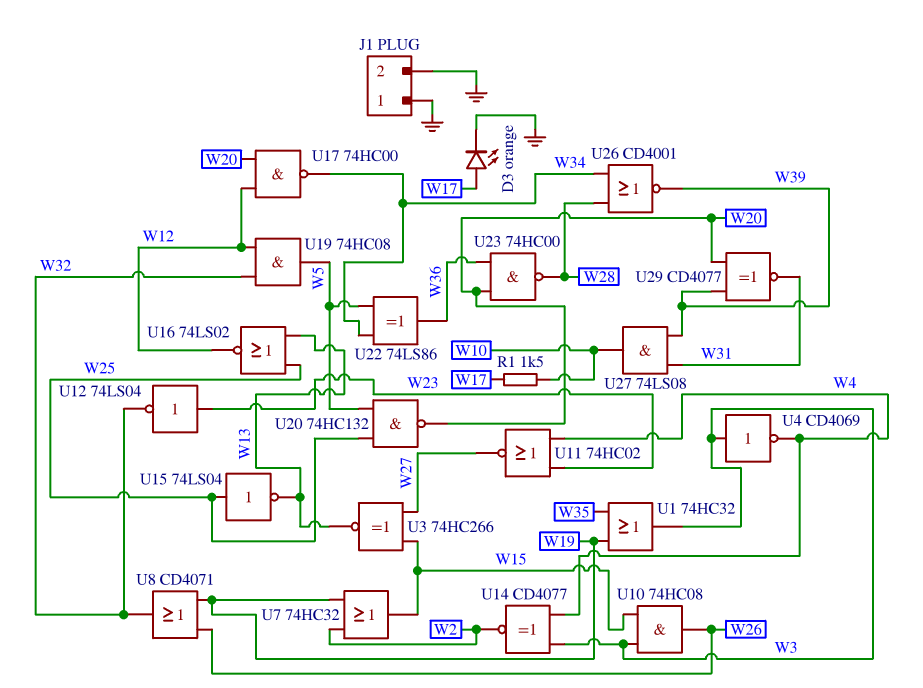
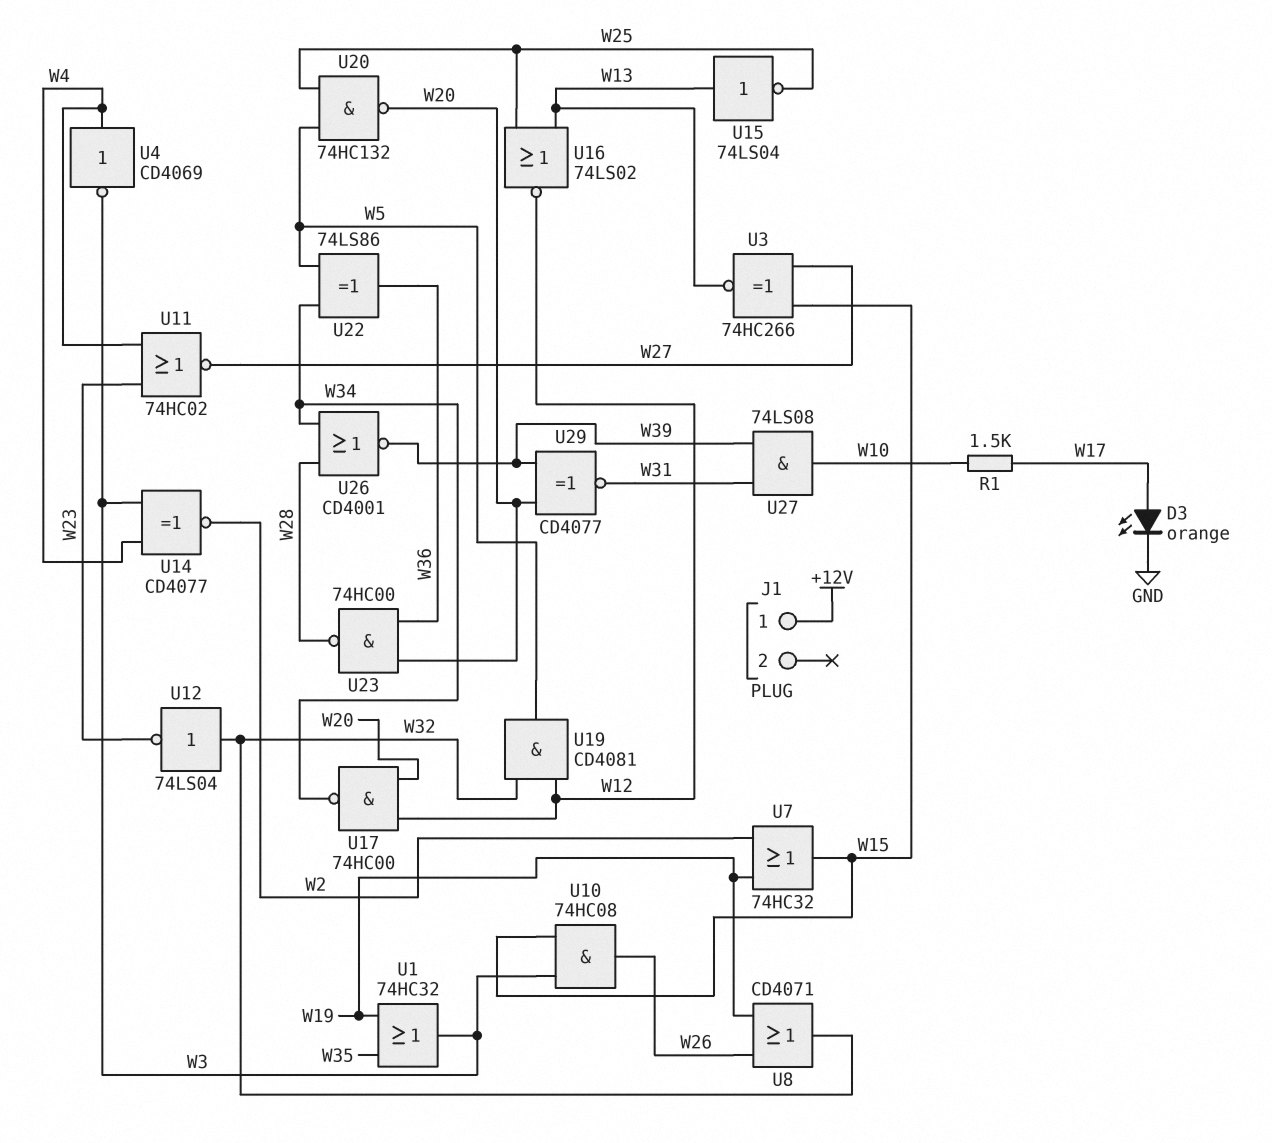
J1 pin 1: GND -> +12V
J1 pin 2: GND -> none
U4: NOT CD4069 (in W3, out W4) -> NOT CD4069 (in W4, out W3)
U12: NOT 74LS04 (in W23, out W32) -> NOT 74LS04 (in W32, out W23)
U15: NOT 74LS04 (in W25, out W13) -> NOT 74LS04 (in W13, out W25)
U19: AND 74HC08 (in W12, in W32, out W5) -> AND CD4081 (in W12, in W32, out W5)

